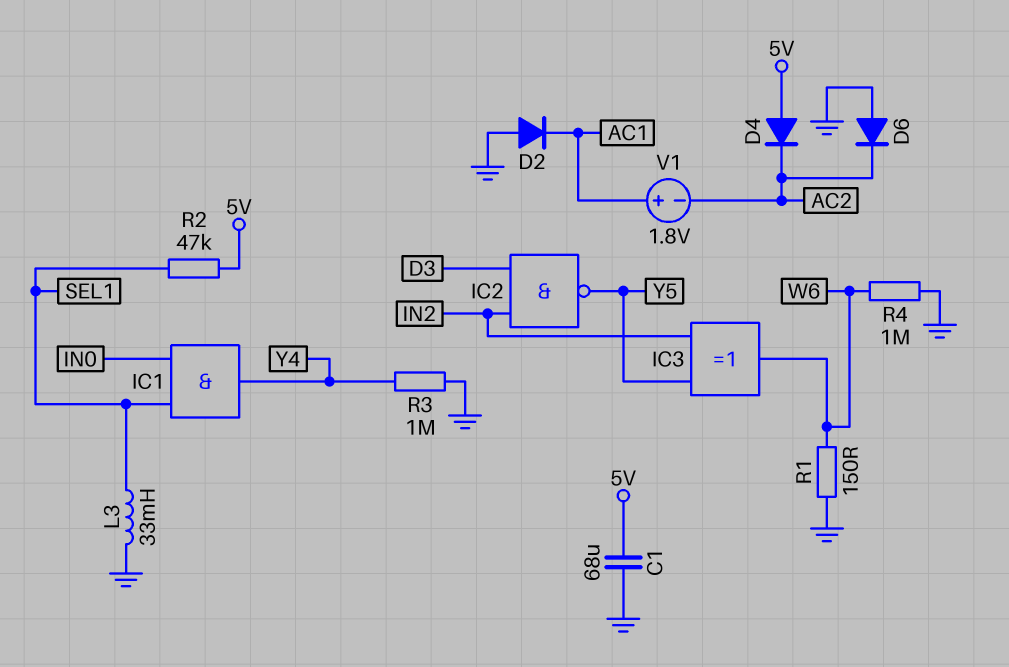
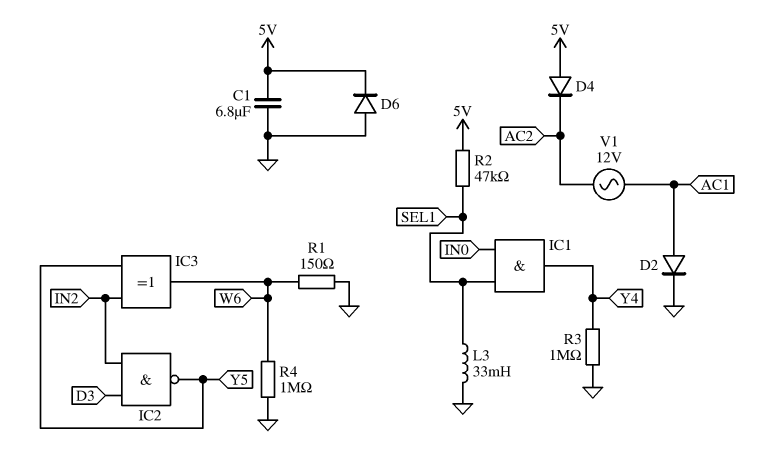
C1: 68uF (5V, GND) -> 6.8uF (5V, GND)
D2: diode (A GND, K AC1) -> diode (A AC1, K GND)
D6: diode (A GND, K AC2) -> diode (A GND, K 5V)
V1: 1.8V (plus AC1, minus AC2) -> AC 12V (AC1, AC2)

